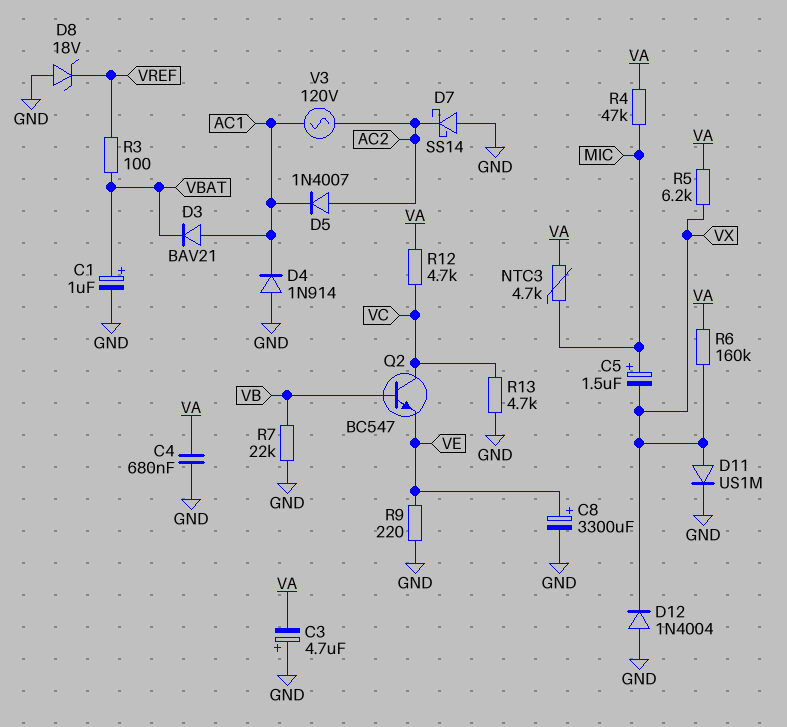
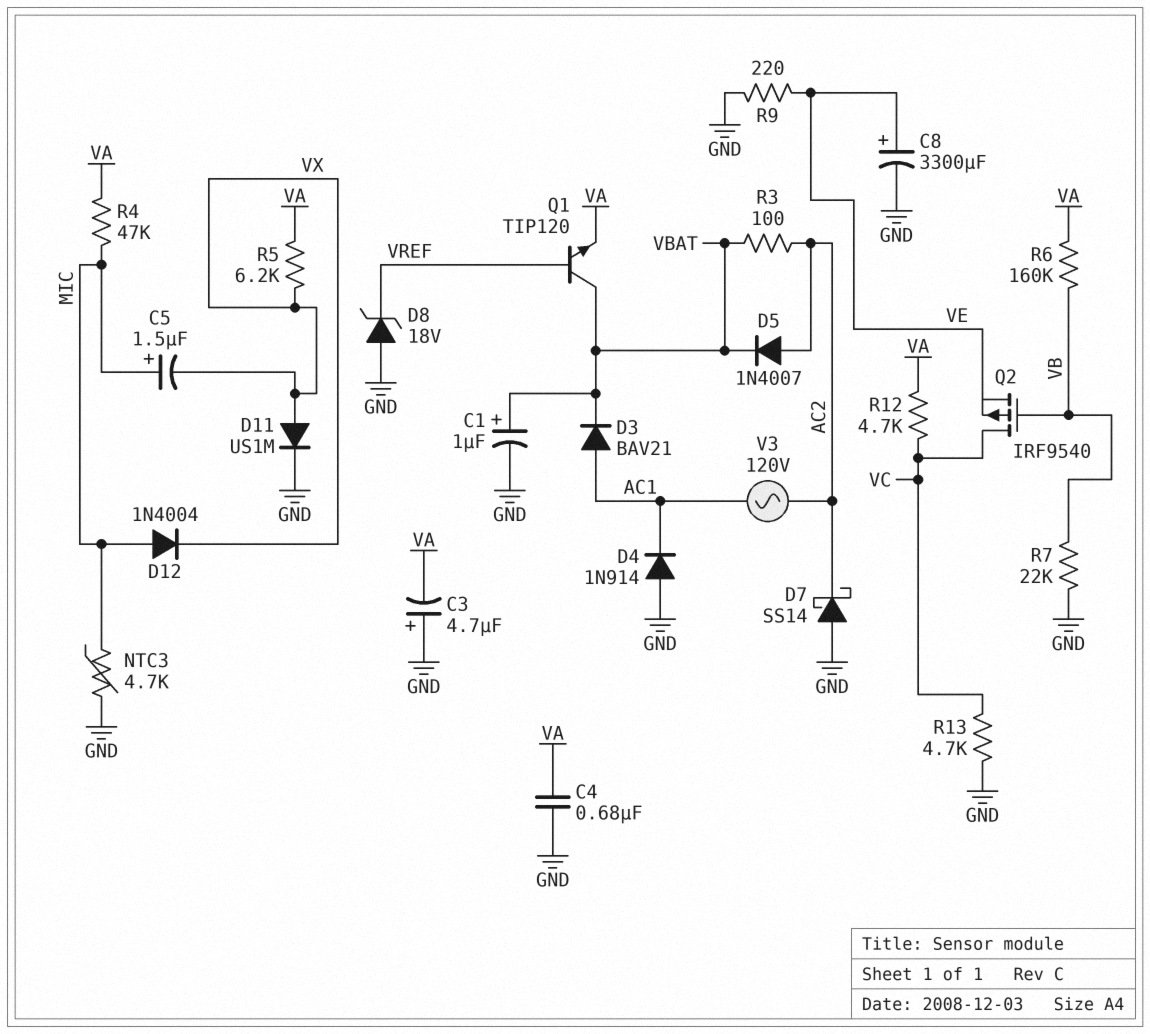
D5: diode 1N4007 (A AC2, K AC1) -> diode 1N4007 (A AC2, K VBAT)
D12: diode 1N4004 (A GND, K VX) -> diode 1N4004 (A MIC, K VX)
NTC3: 4.7k (MIC, VA) -> 4.7k (GND, MIC)
Q1: none -> NPN TIP120 (B VREF, C VBAT, E VA)
Q2: NPN BC547 (B VB, C VC, E VE) -> PMOS IRF9540 (G VB, D VC, S VE)
R3: 100 (VBAT, VREF) -> 100 (AC2, VBAT)
R6: 160k (VA, VX) -> 160k (VA, VB)

